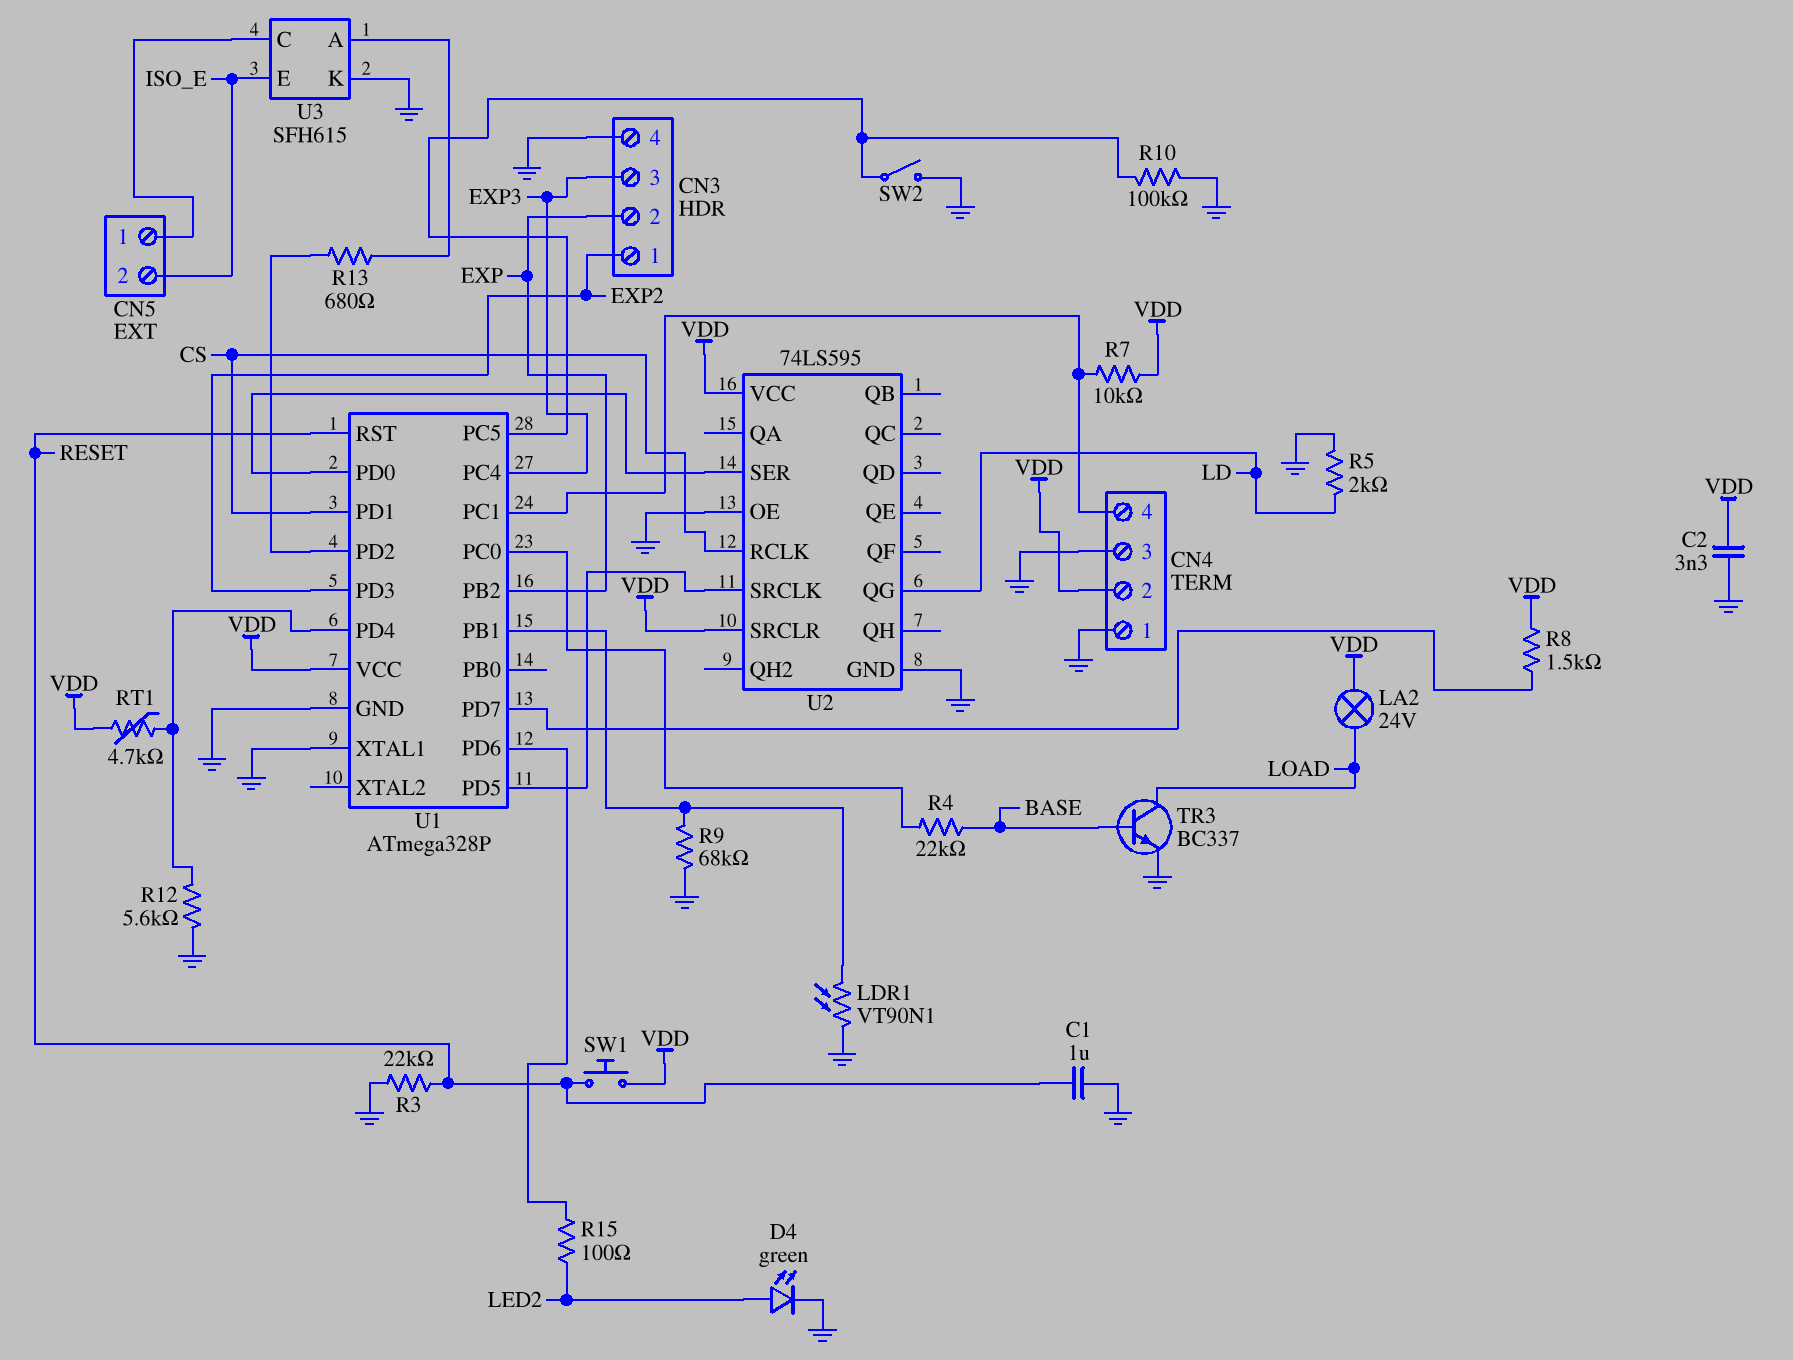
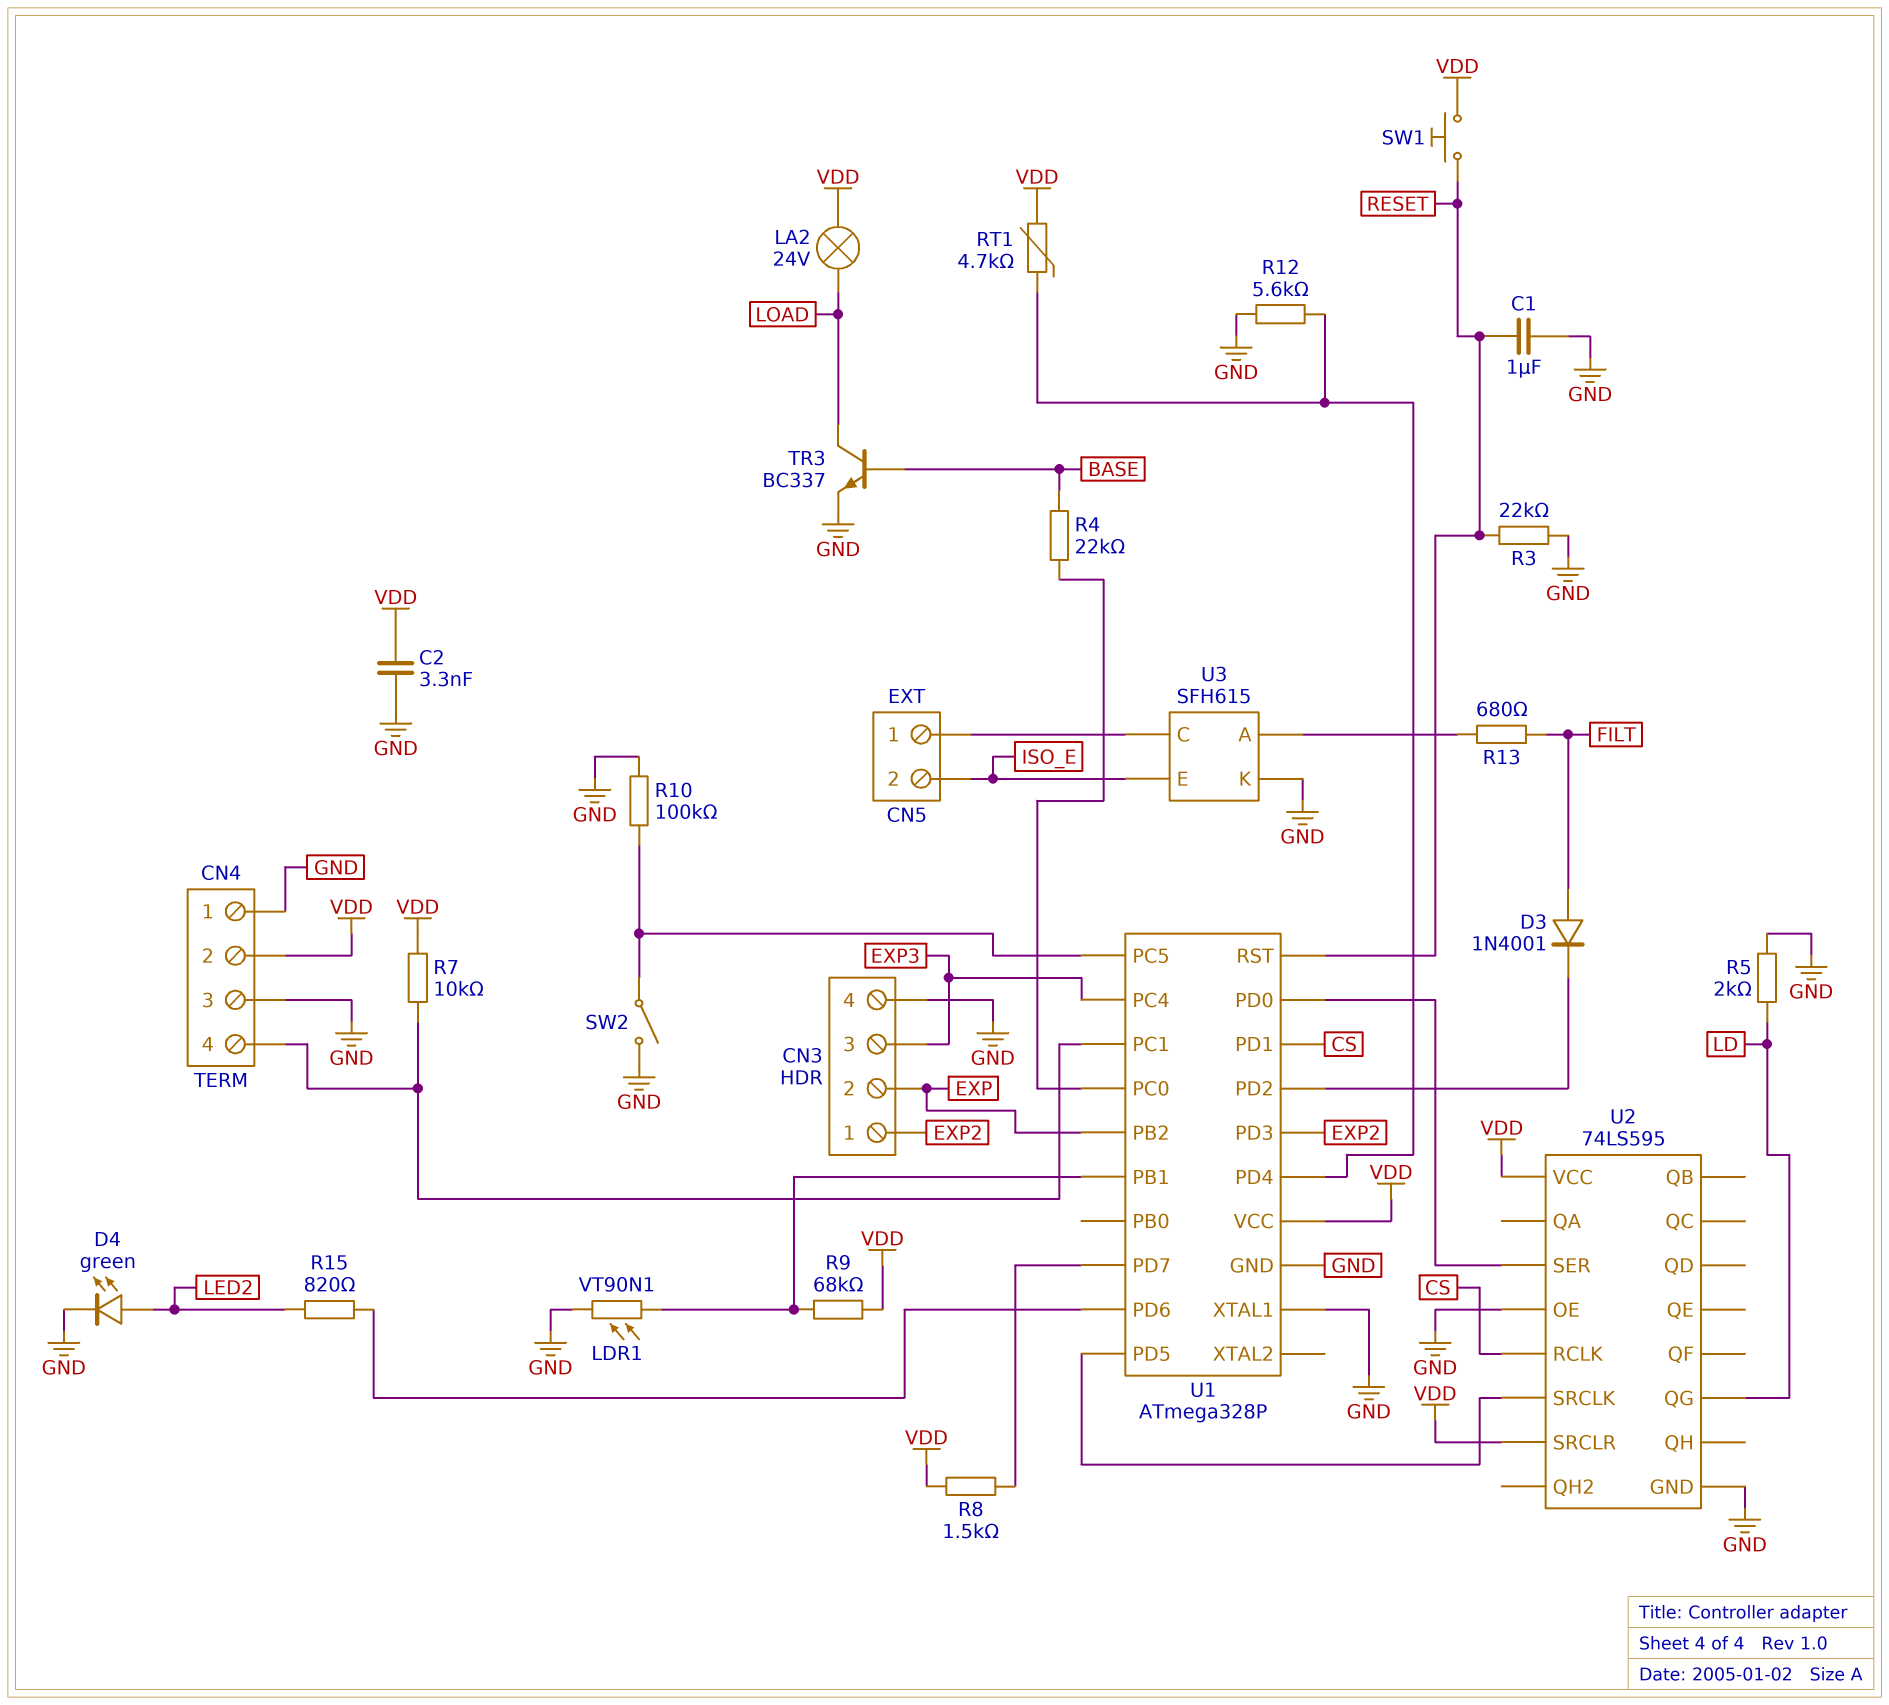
D3: none -> diode 1N4001 (A FILT, K U1/PD2)
R9: 68k (GND, U1/PB1) -> 68k (U1/PB1, VDD)
R13: 680 (U1/PD2, U3/A) -> 680 (FILT, U3/A)
R15: 100 (LED2, U1/PD6) -> 820 (LED2, U1/PD6)

